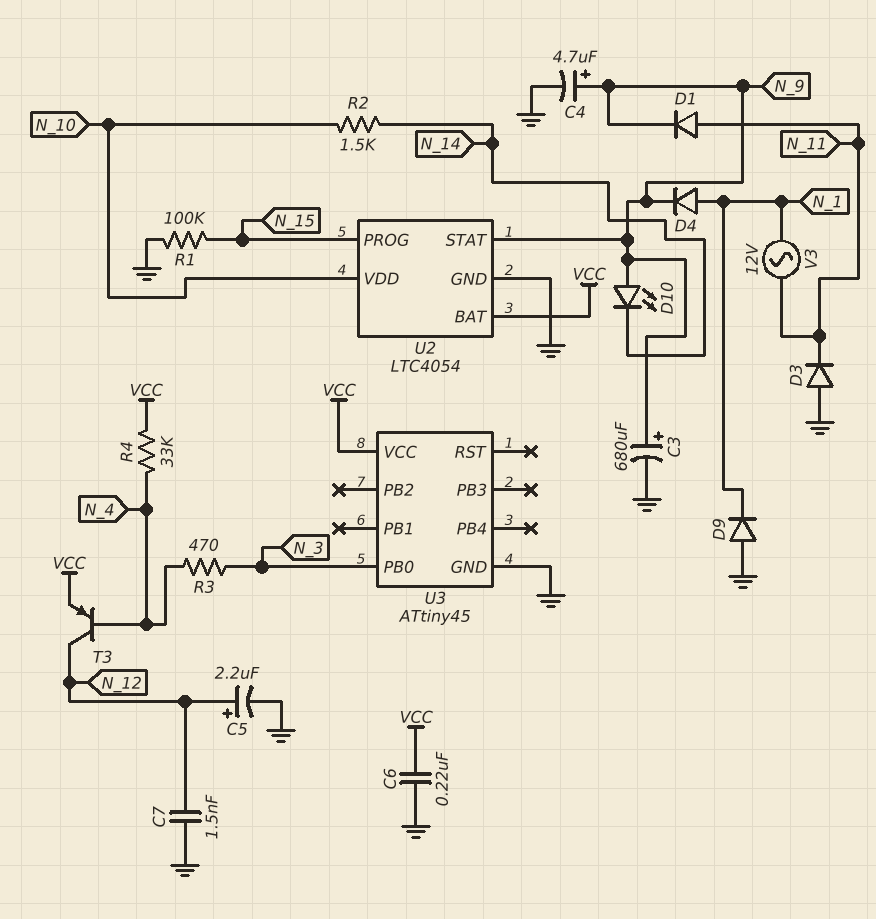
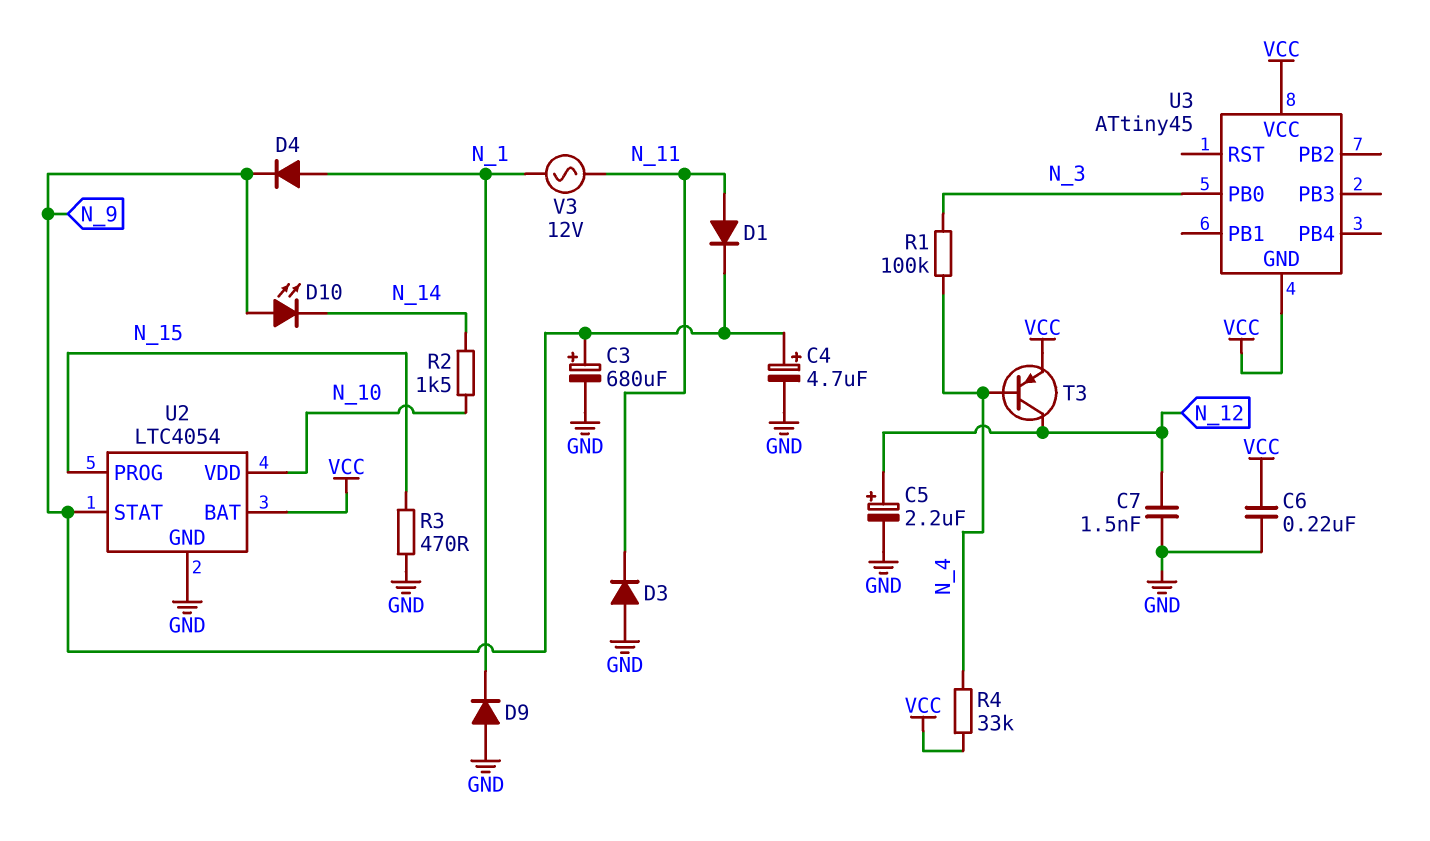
R1: 100k (GND, N_15) -> 100k (N_3, N_4)
R3: 470 (N_3, N_4) -> 470 (GND, N_15)
U3 pin GND: GND -> VCC

